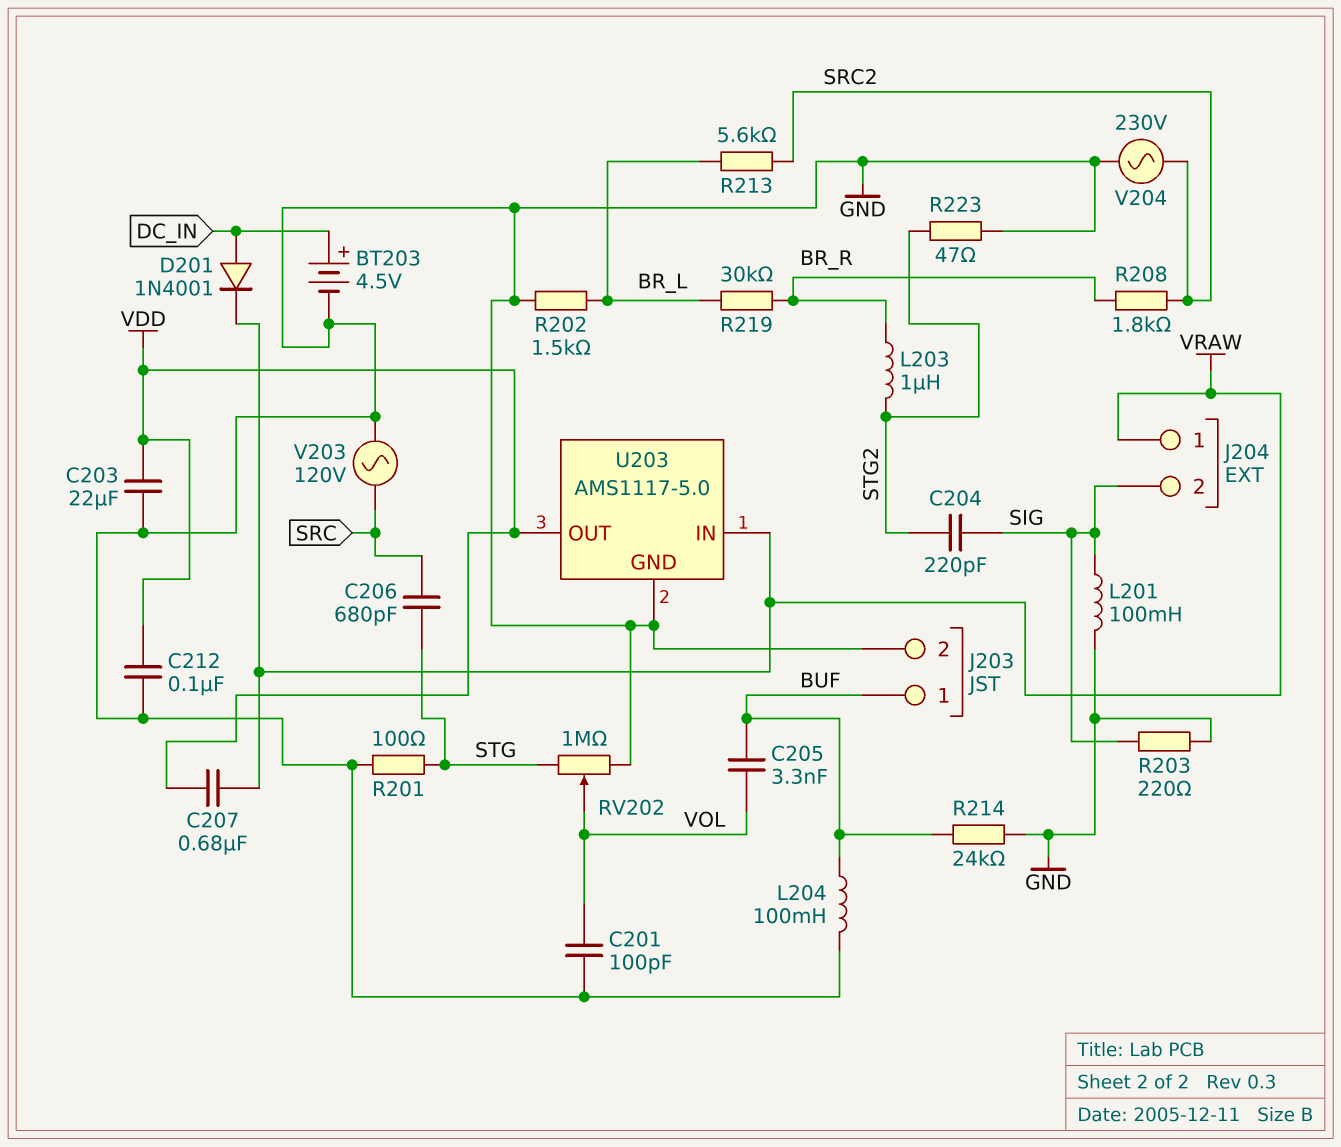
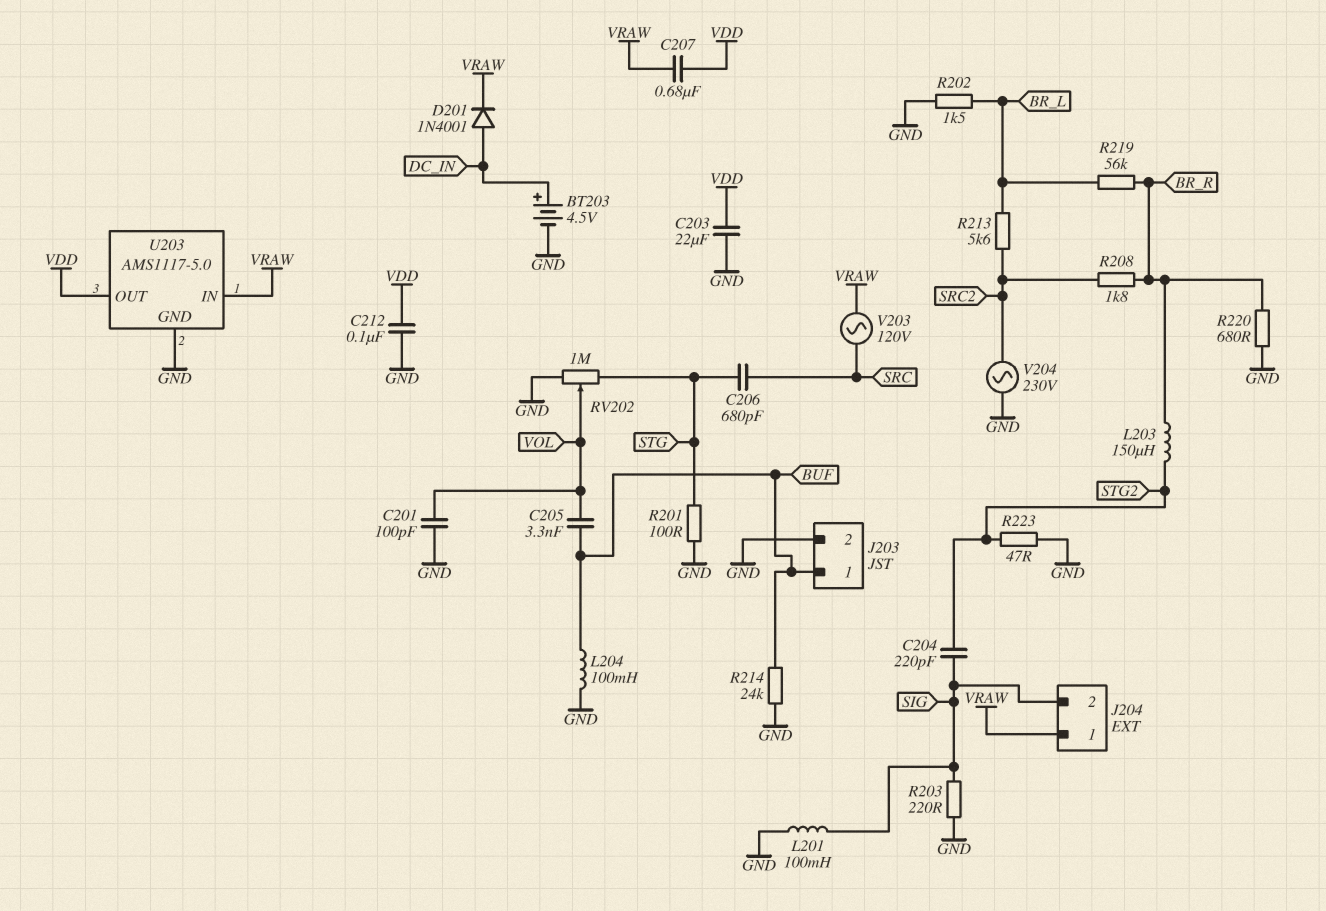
L203: 1uH (BR_R, STG2) -> 150uH (BR_R, STG2)
R219: 30k (BR_L, BR_R) -> 56k (BR_L, BR_R)
R220: none -> 680 (BR_R, GND)
V203: AC 120V (GND, SRC) -> AC 120V (SRC, VRAW)

